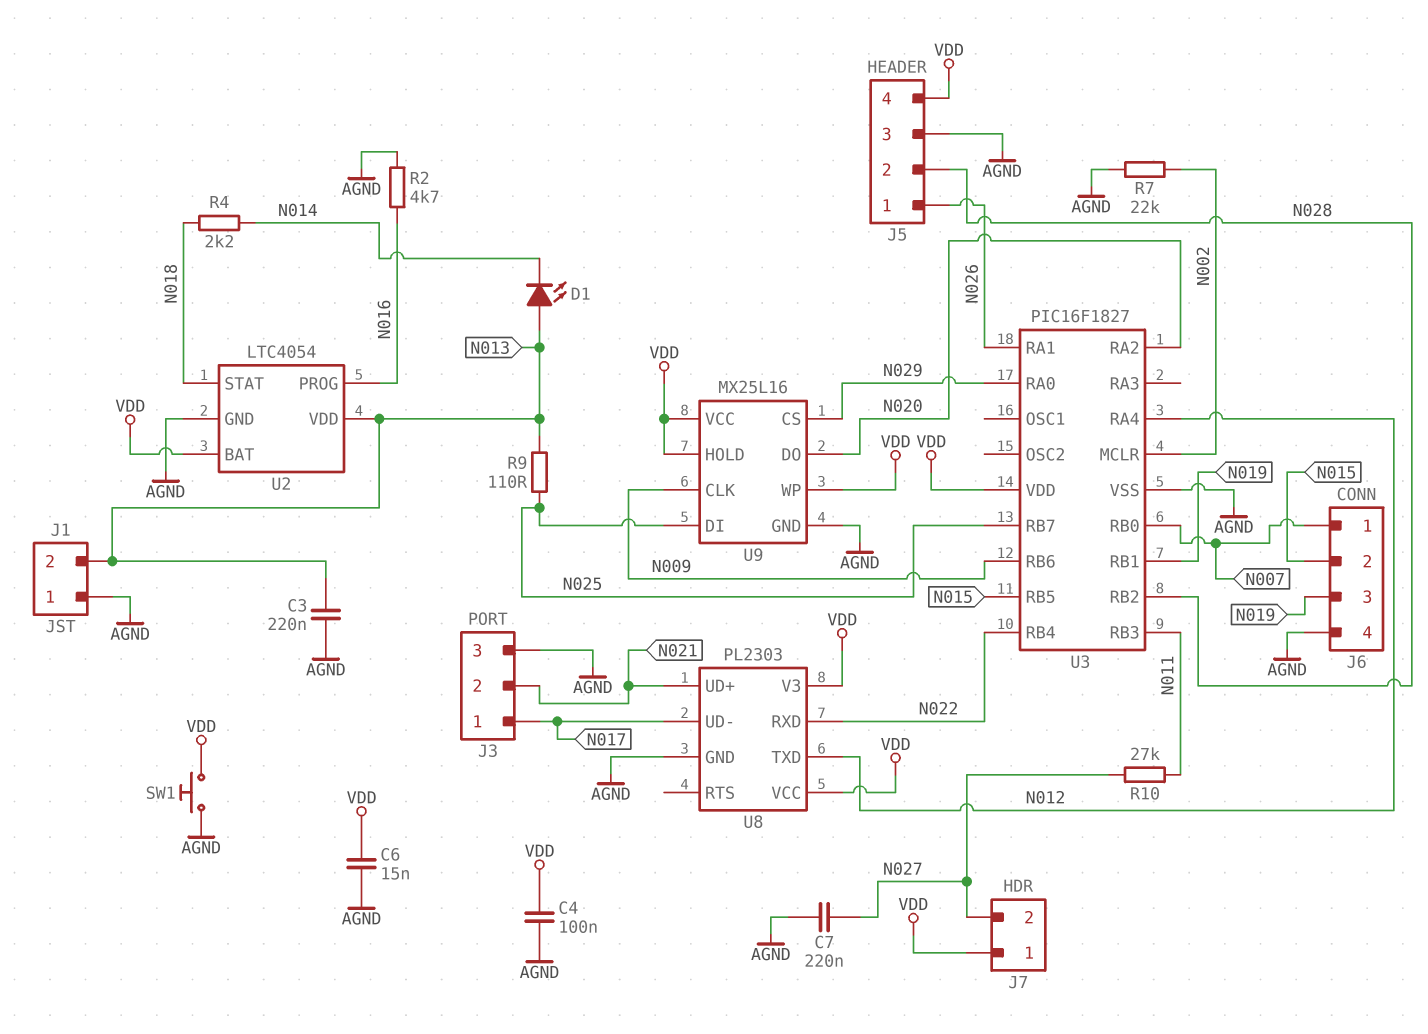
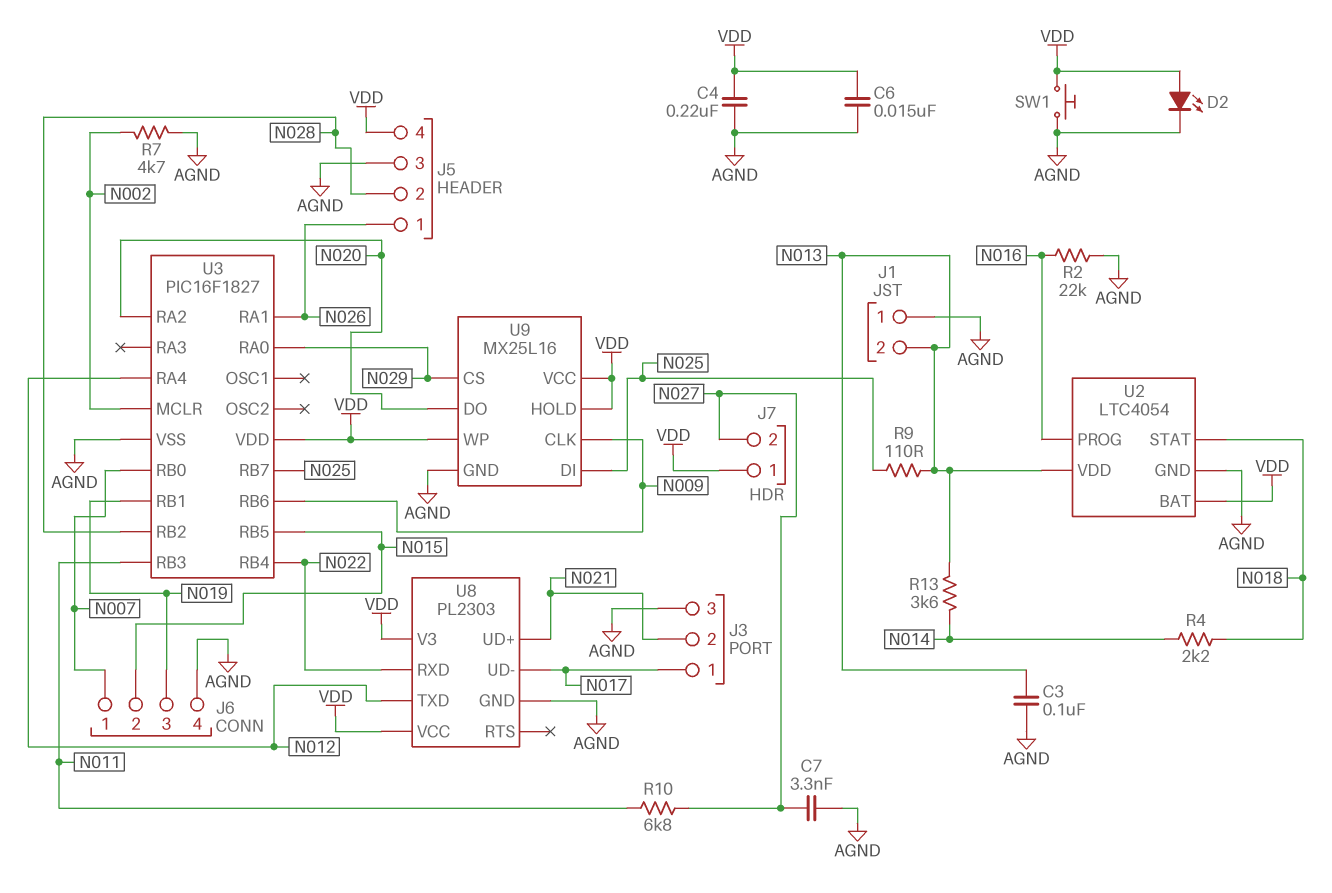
C3: 220nF (AGND, N013) -> 100nF (AGND, N013)
C4: 100nF (AGND, VDD) -> 220nF (AGND, VDD)
C7: 220nF (AGND, N027) -> 3.3nF (AGND, N027)
D1: LED (A N013, K N014) -> none
D2: none -> LED (A VDD, K AGND)
R2: 4.7k (AGND, N016) -> 22k (AGND, N016)
R7: 22k (AGND, N002) -> 4.7k (AGND, N002)
R10: 27k (N011, N027) -> 6.8k (N011, N027)
R13: none -> 3.6k (N013, N014)

